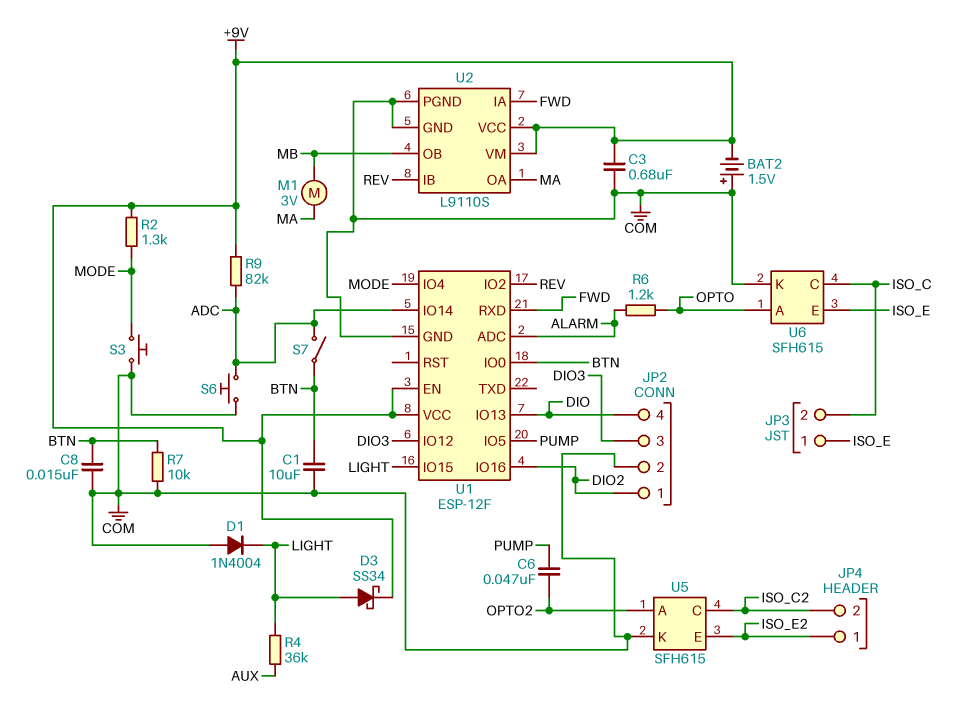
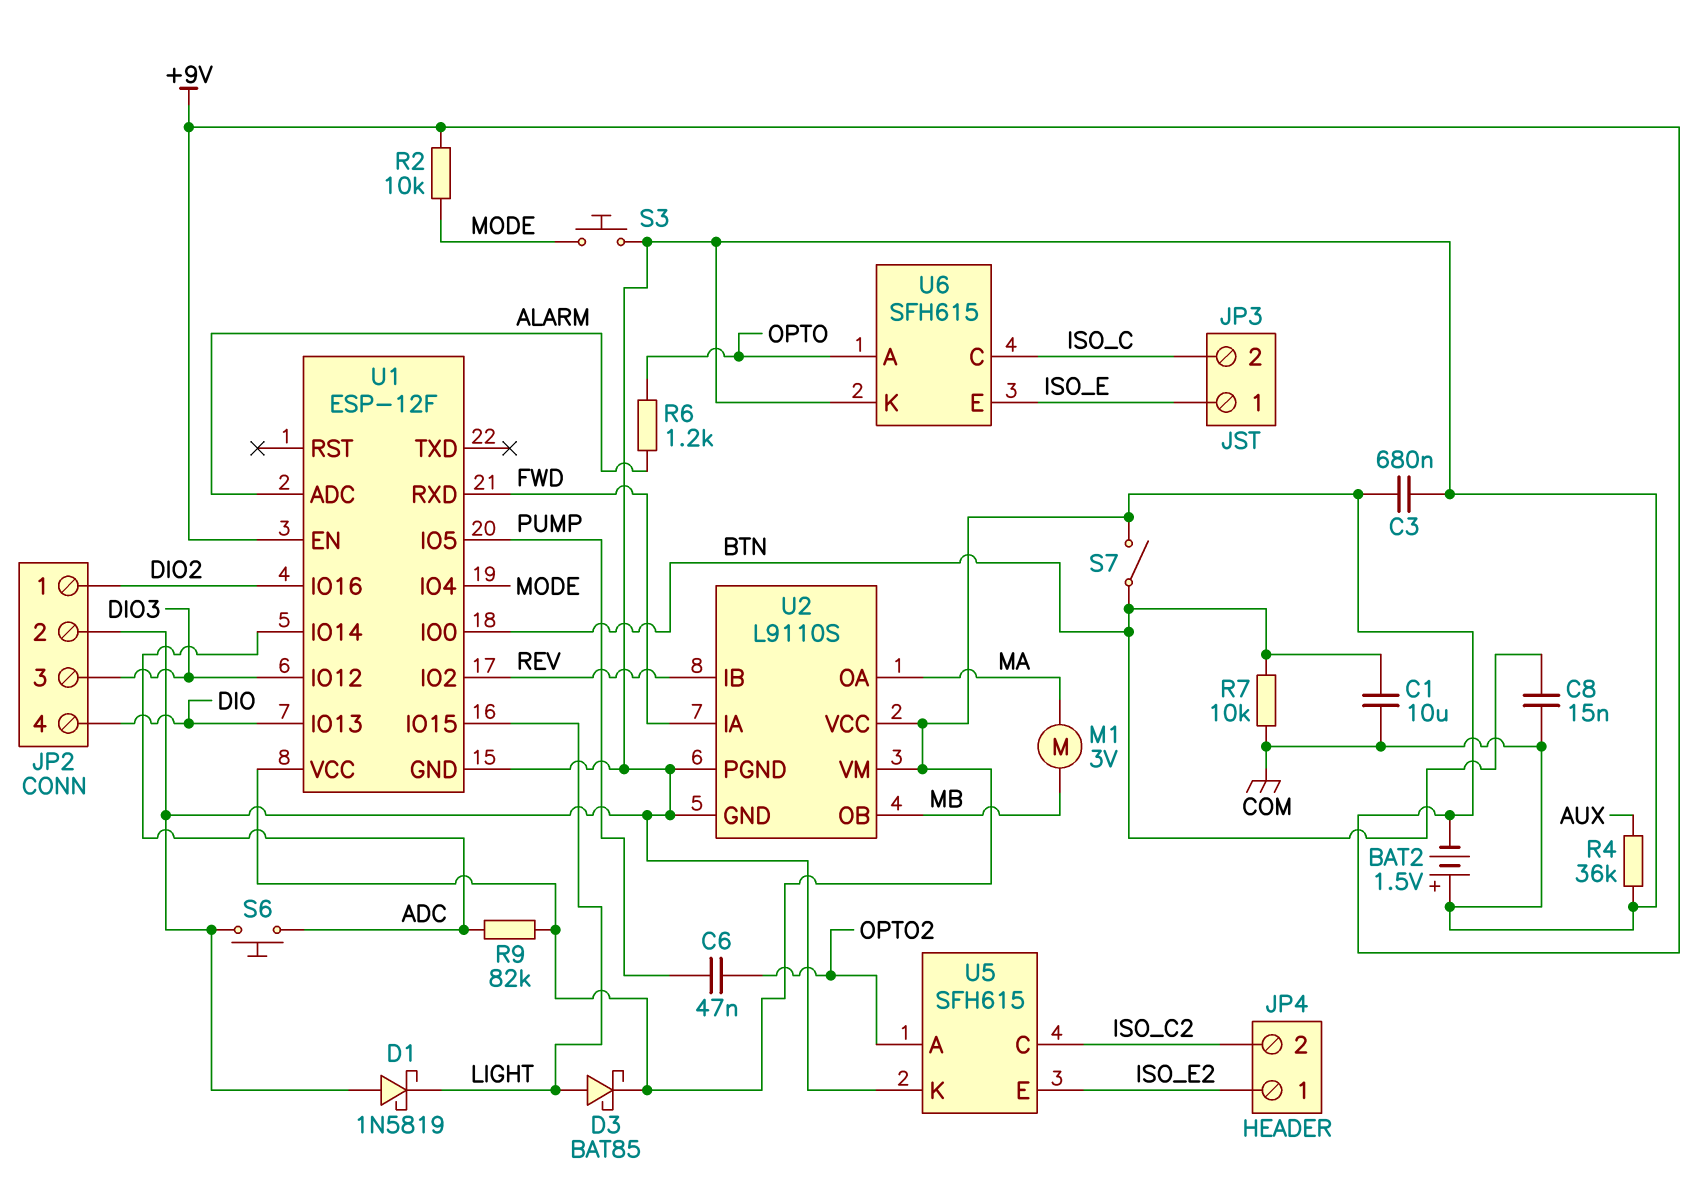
D1: diode 1N4004 (A COM, K LIGHT) -> schottky 1N5819 (A COM, K LIGHT)
D3: schottky SS34 (A LIGHT, K +9V) -> schottky BAT85 (A LIGHT, K +9V)
R2: 1.3k (+9V, MODE) -> 10k (+9V, MODE)
R4: 36k (AUX, LIGHT) -> 36k (AUX, COM)
S7: switch (ADC, BTN) -> switch (+9V, BTN)

